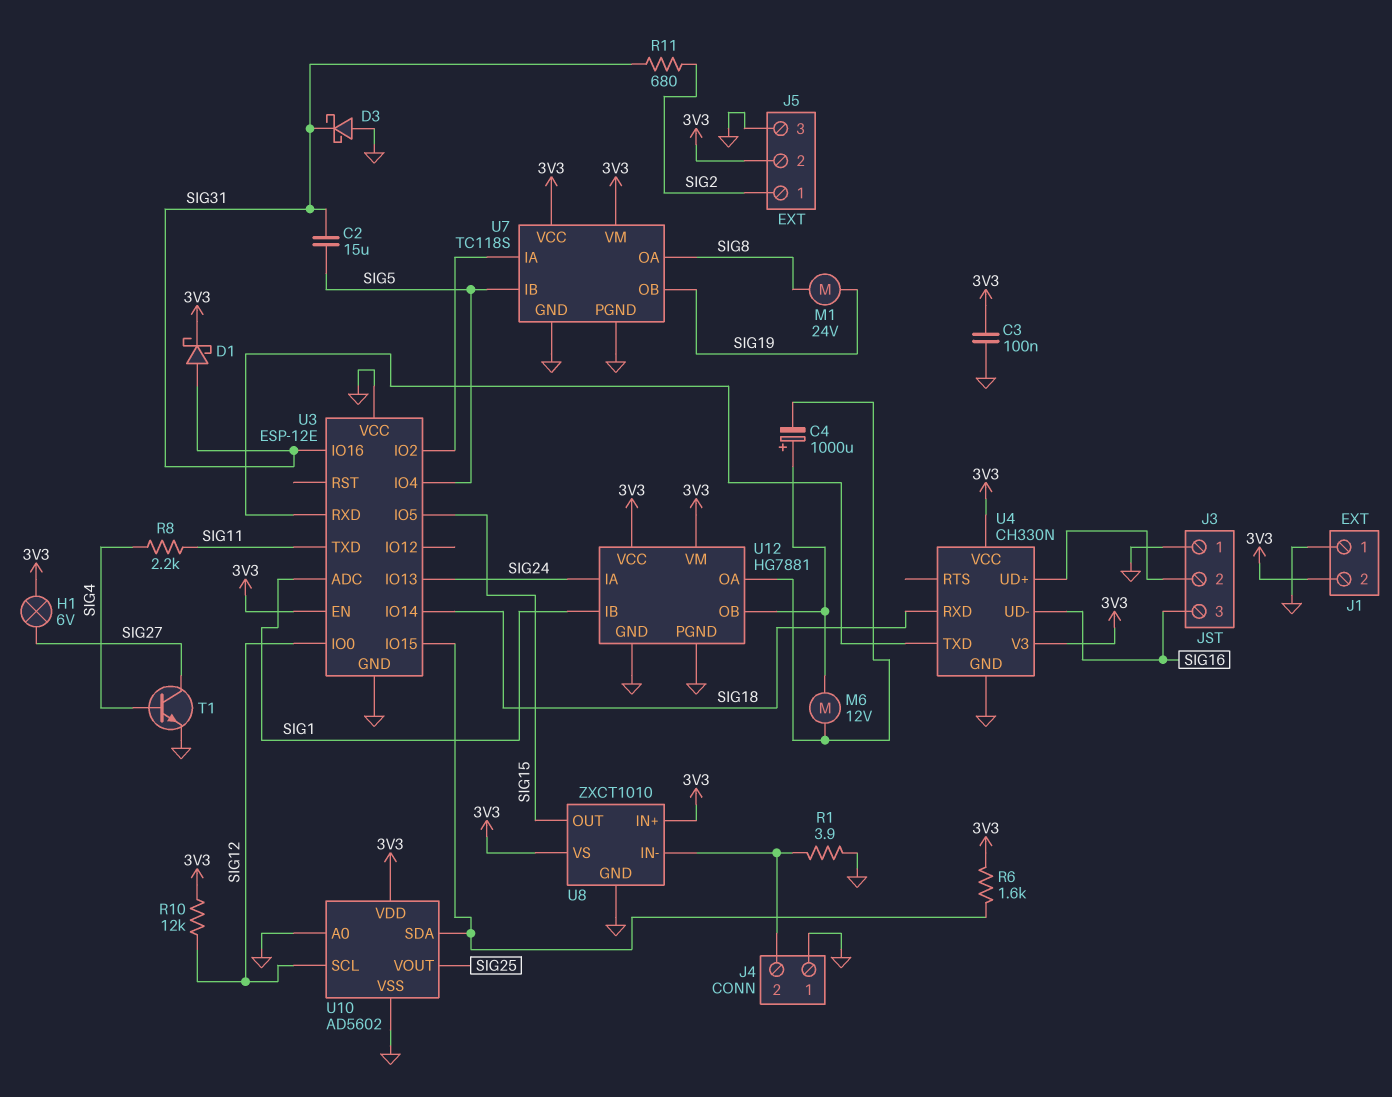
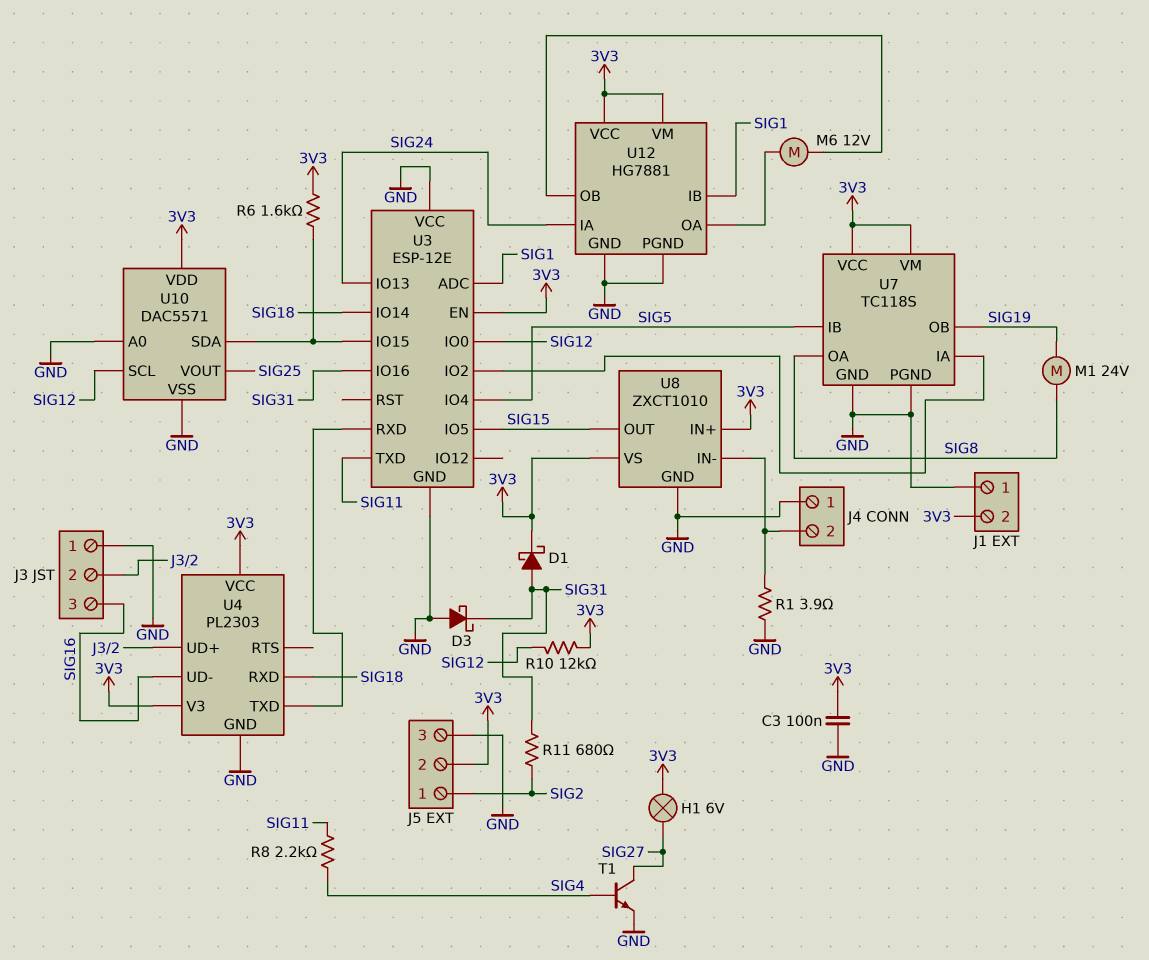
C2: 15uF (SIG5, SIG31) -> none
C4: 1000uF (plus U12/OB, minus U12/OA) -> none
U4: CH330N -> PL2303
U10: AD5602 -> DAC5571

